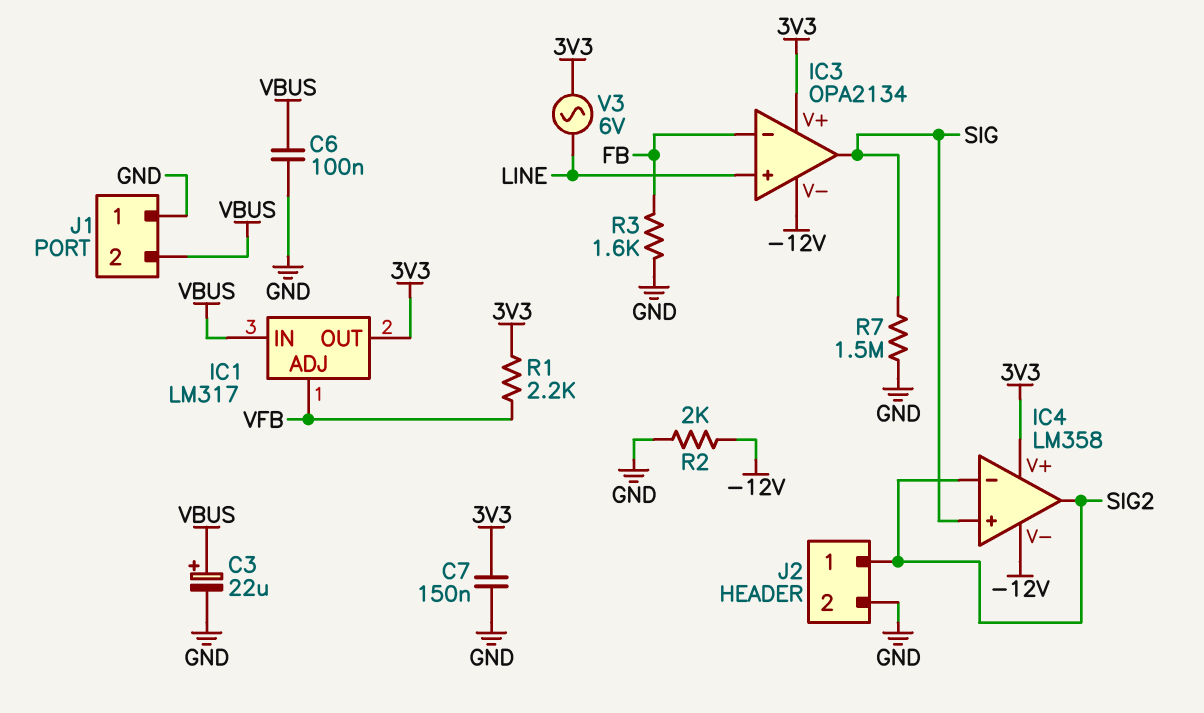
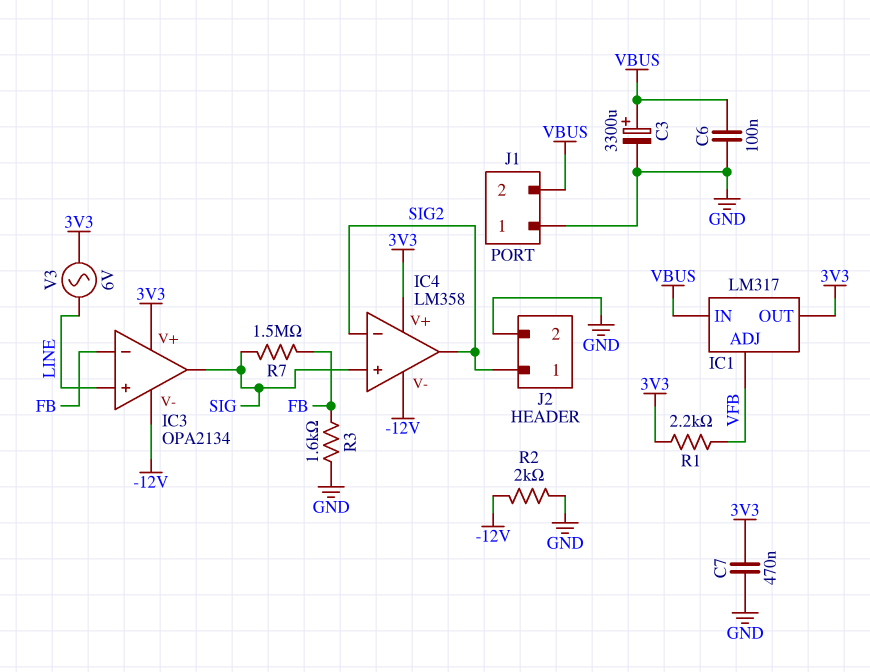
C3: 22uF (plus VBUS, minus GND) -> 3300uF (plus VBUS, minus GND)
C7: 150nF (3V3, GND) -> 470nF (3V3, GND)
R7: 1.5M (GND, SIG) -> 1.5M (FB, SIG)

